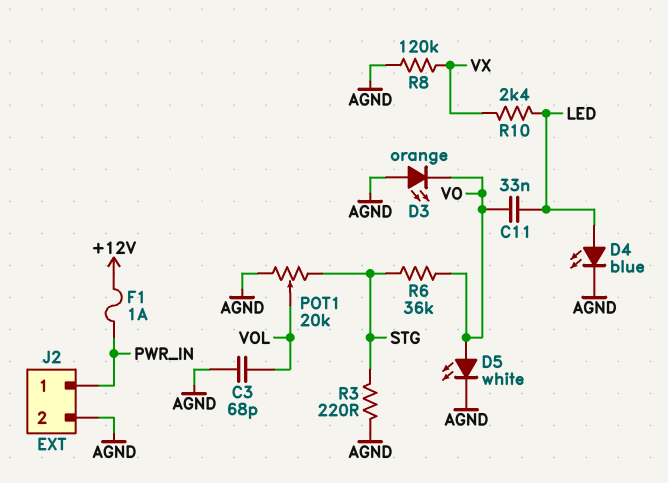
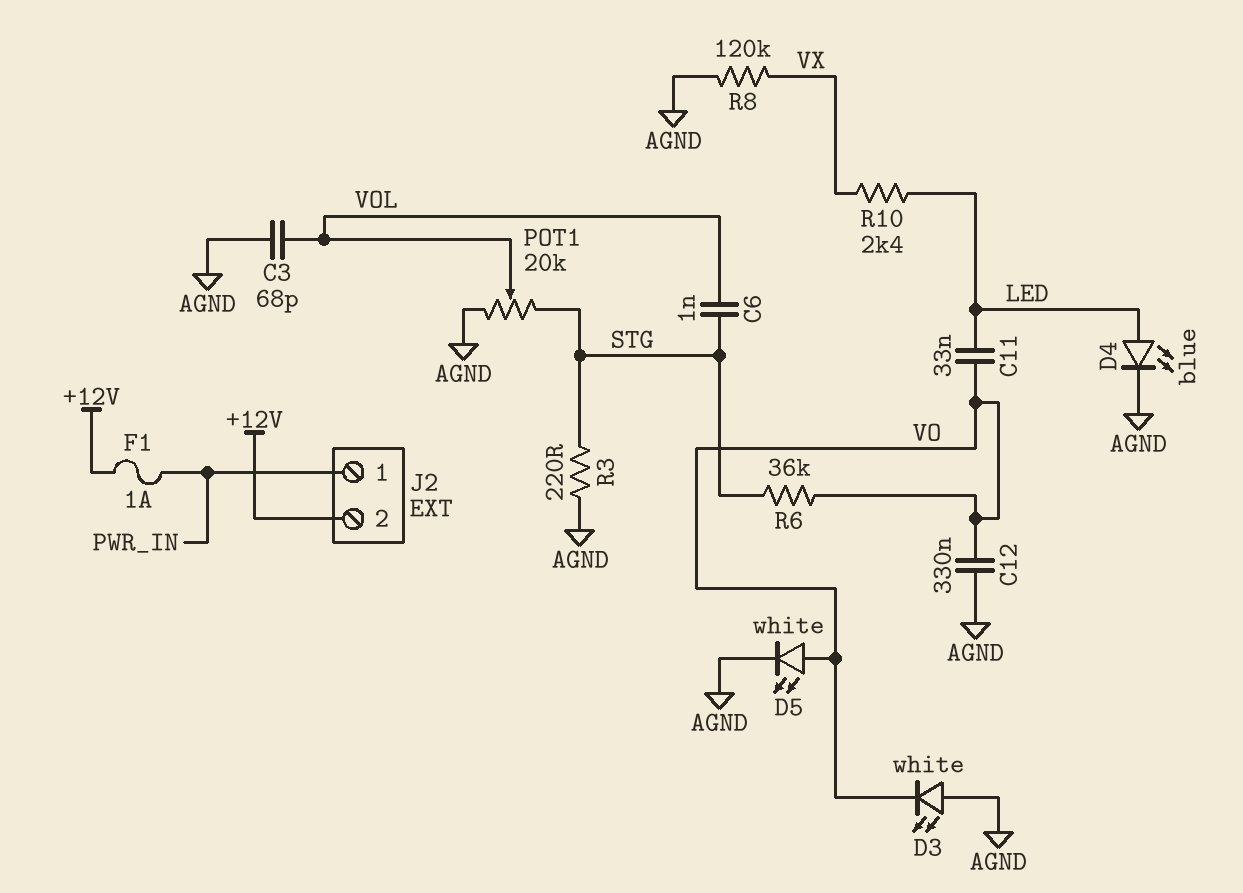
C6: none -> 1nF (STG, VOL)
C12: none -> 330nF (AGND, VO)
D3: LED orange (A AGND, K VO) -> LED white (A AGND, K VO)
J2 pin 2: AGND -> +12V

